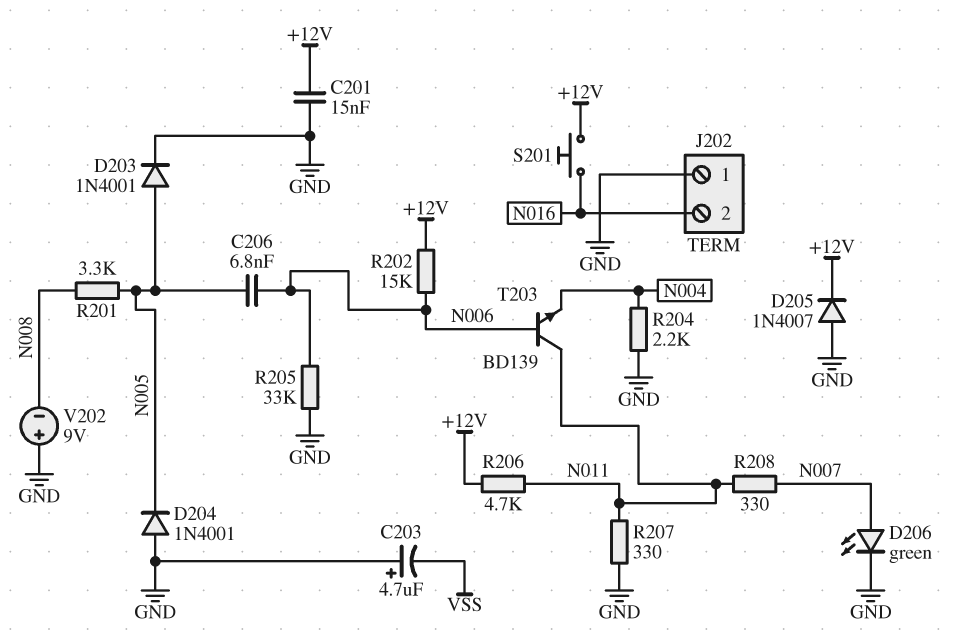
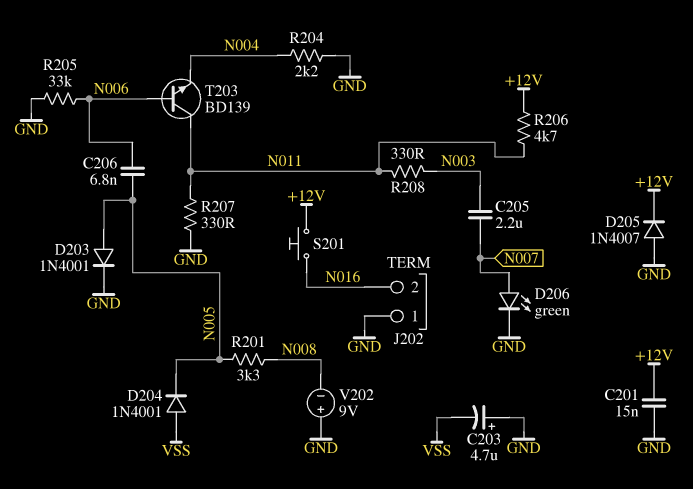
C205: none -> 2.2uF (N003, N007)
D204: diode 1N4001 (A GND, K N005) -> diode 1N4001 (A VSS, K N005)
R202: 15k (+12V, N006) -> none
R208: 330 (N007, N011) -> 330 (N003, N011)

